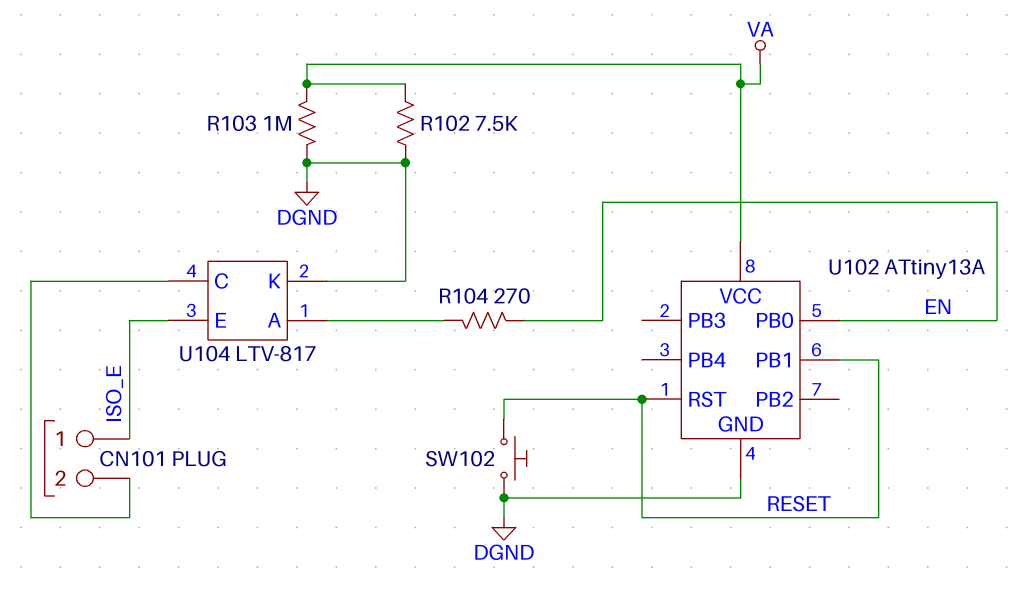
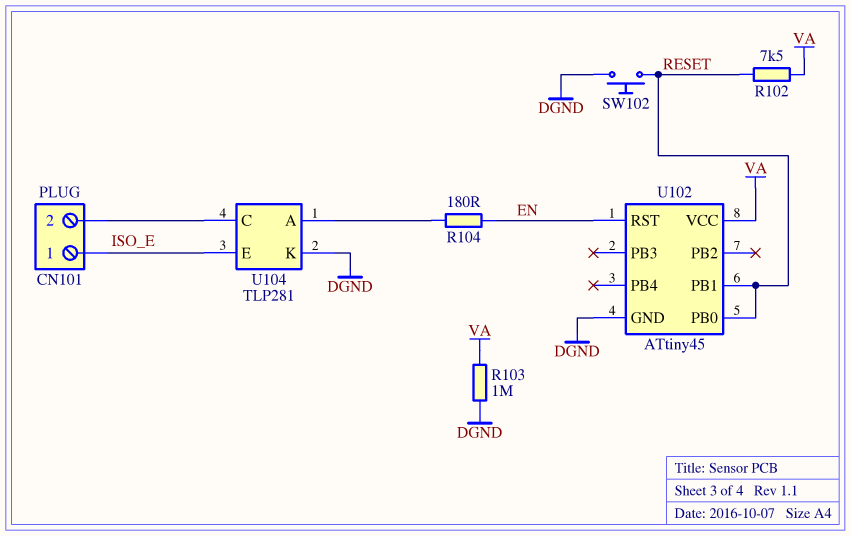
R102: 7.5k (DGND, VA) -> 7.5k (RESET, VA)
R104: 270 (EN, U104/A) -> 180 (EN, U104/A)
U102: ATtiny13A -> ATtiny45
U102 pin PB0: EN -> RESET
U102 pin RST: RESET -> EN
U104: LTV-817 -> TLP281

